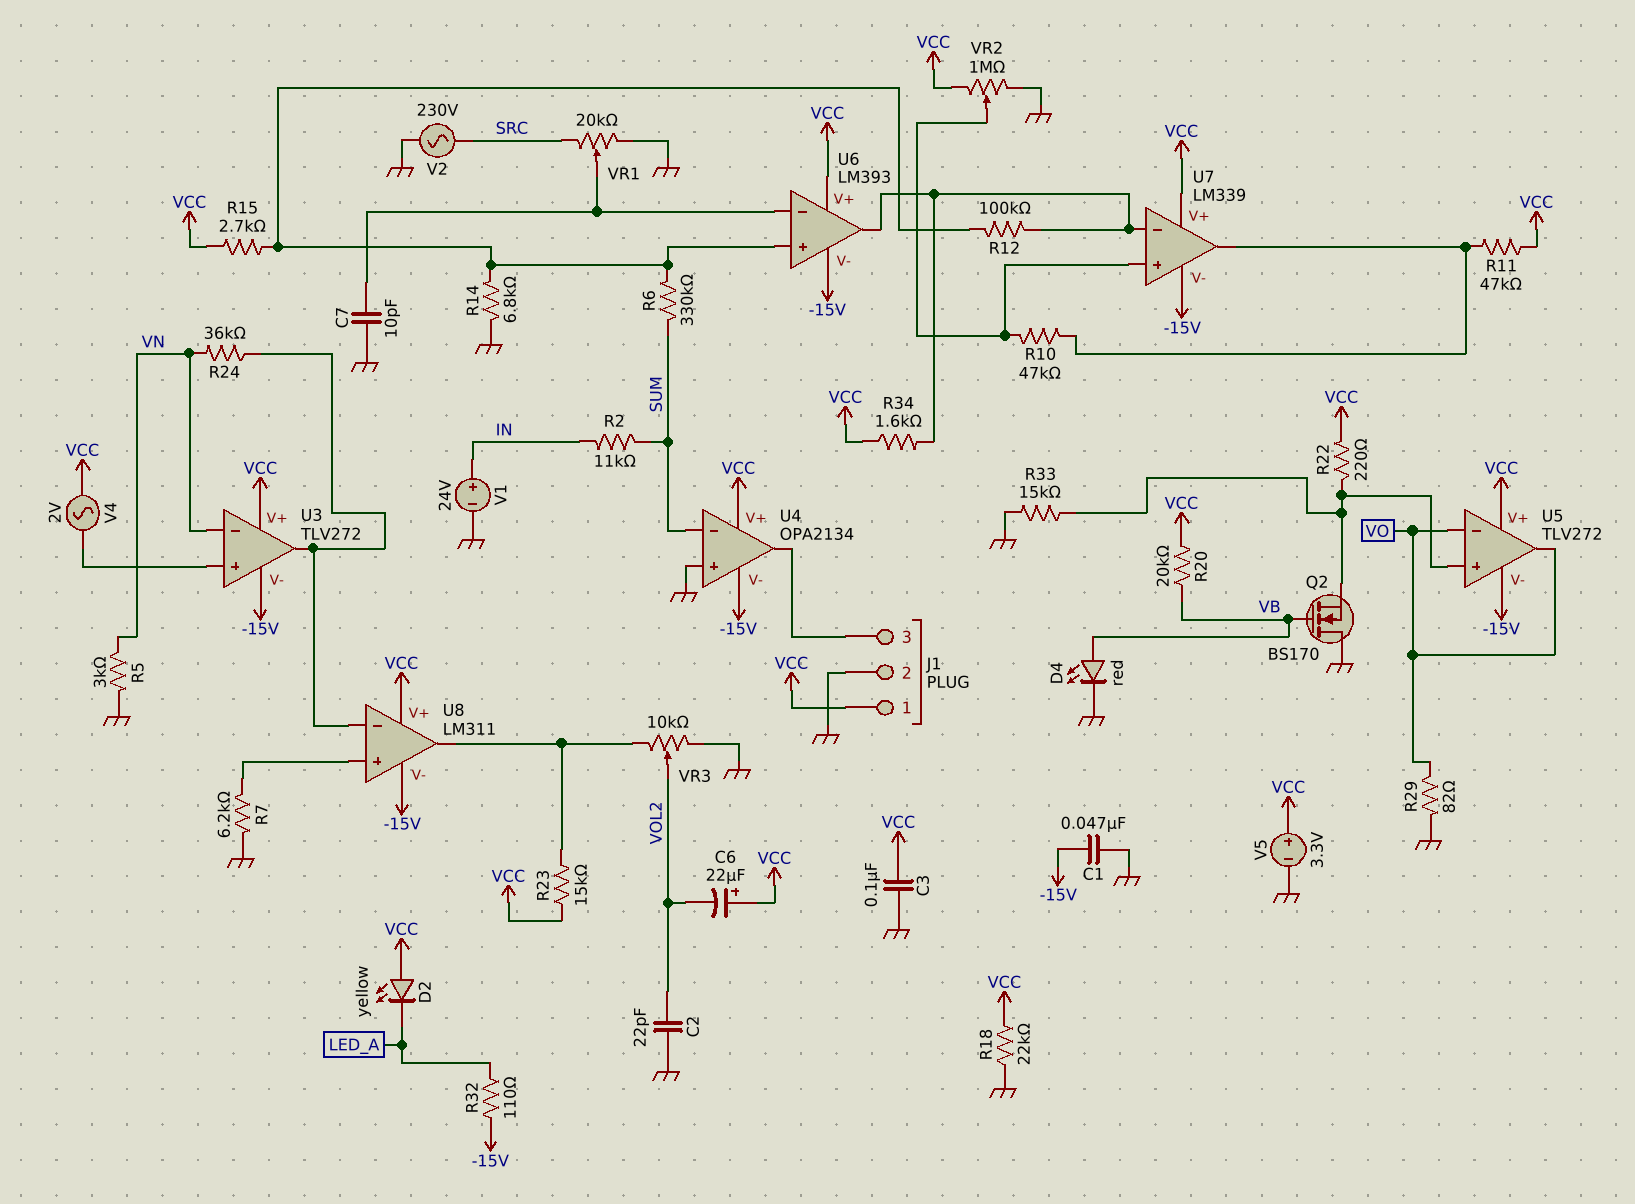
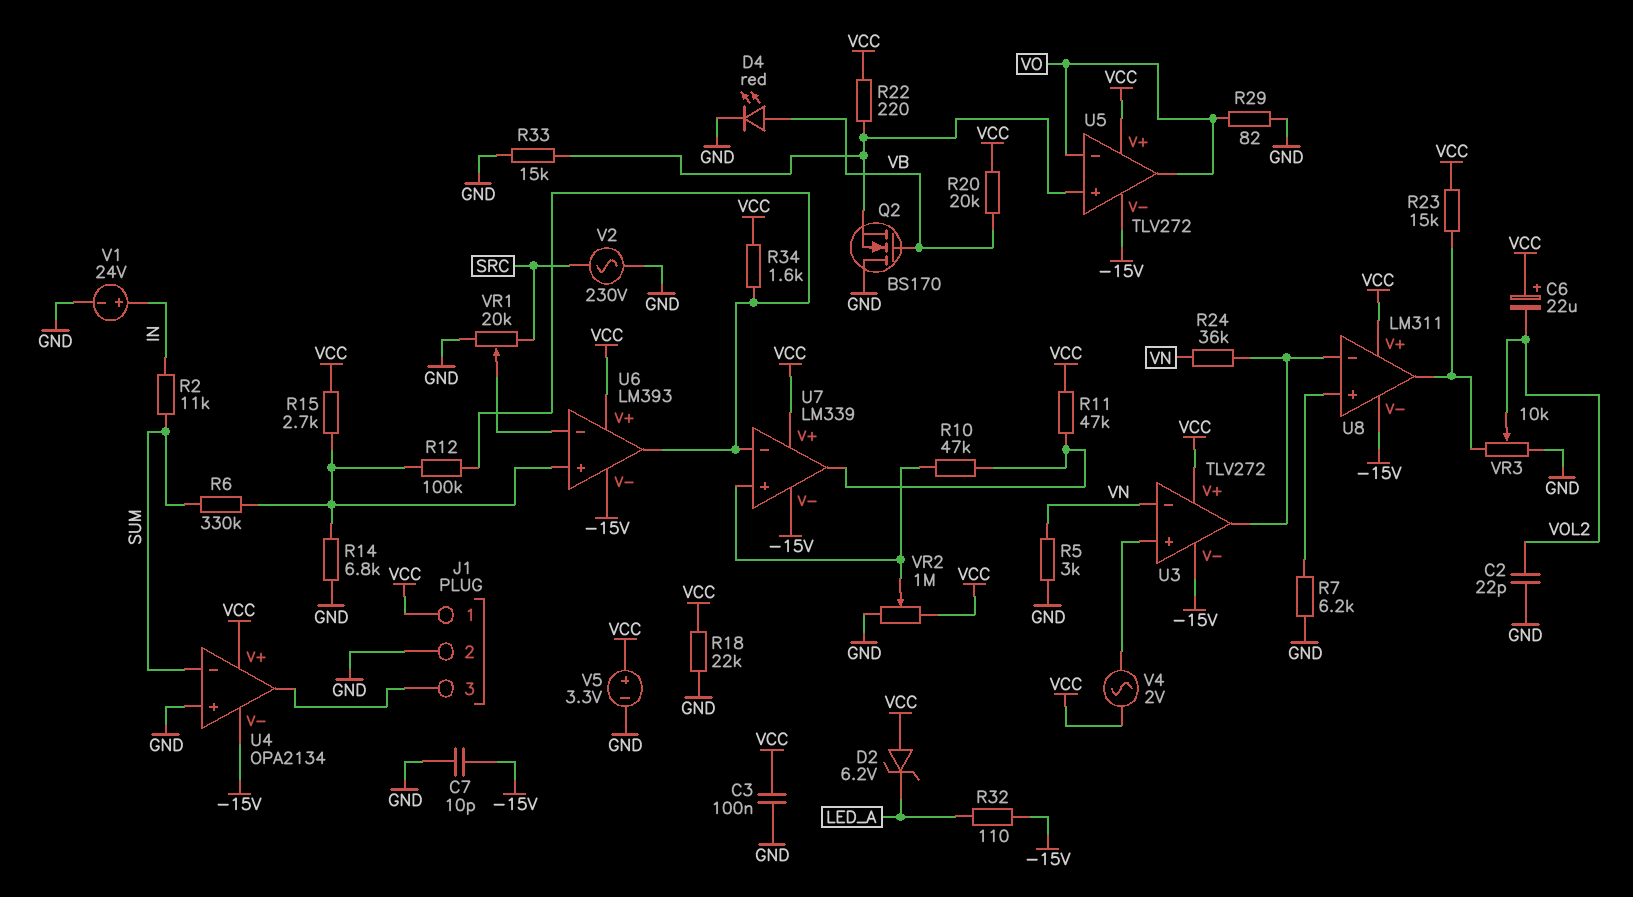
C1: 47nF (-15V, GND) -> none
C7: 10pF (GND, U6/in-) -> 10pF (-15V, GND)
D2: LED yellow (A VCC, K LED_A) -> zener 6.2V (A VCC, K LED_A)

